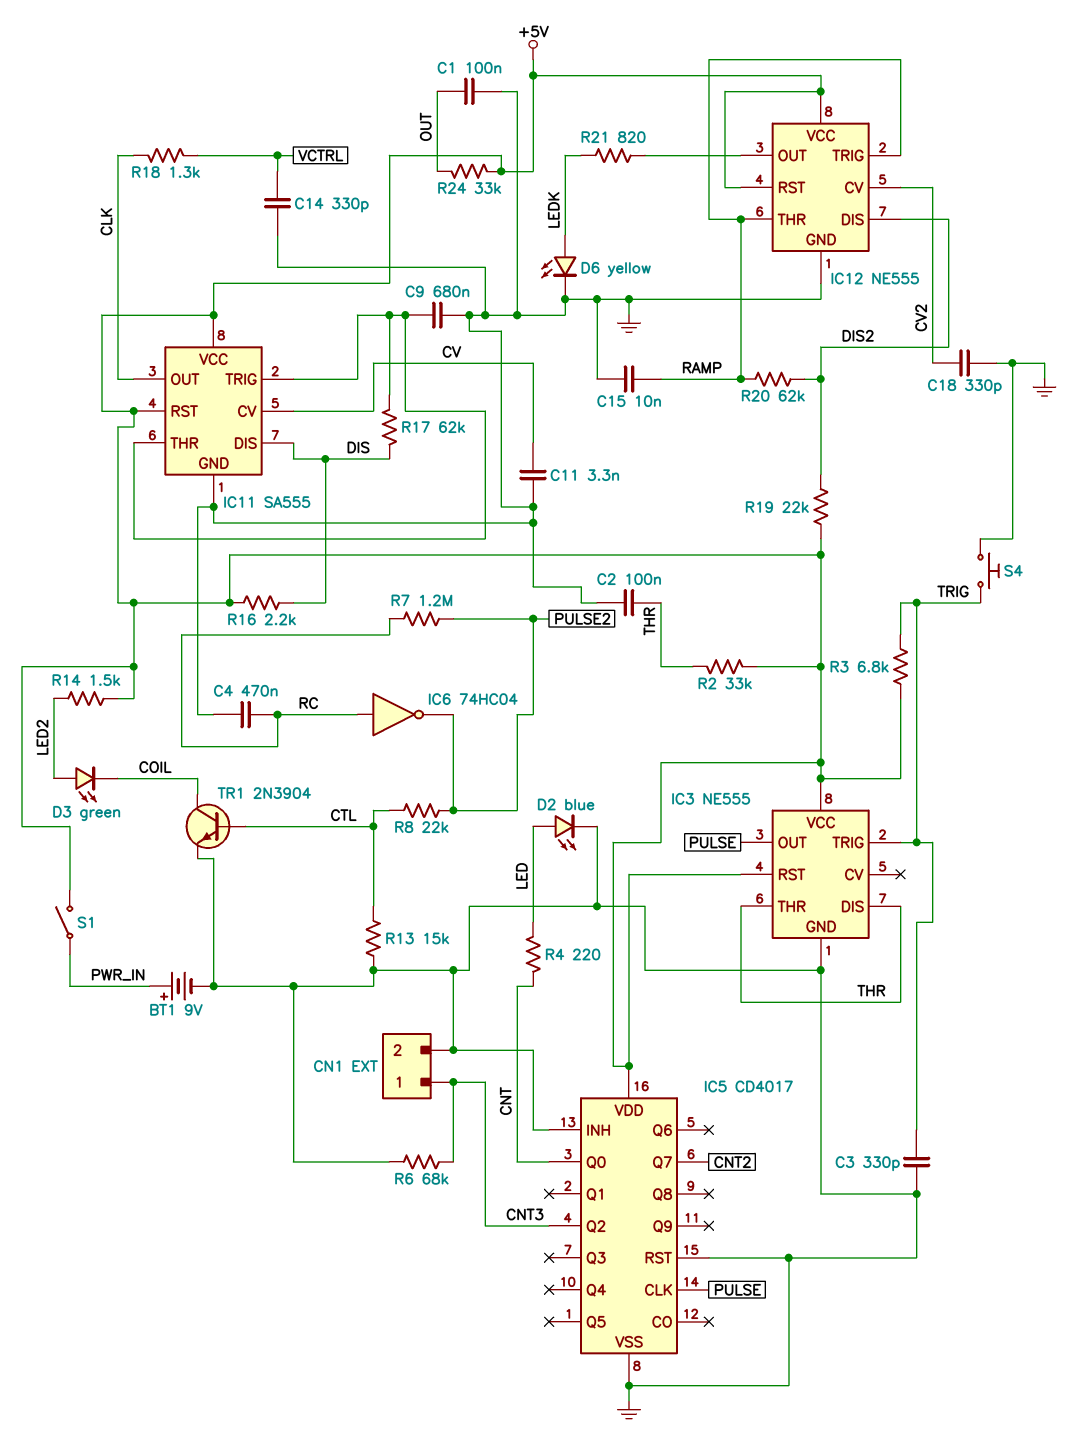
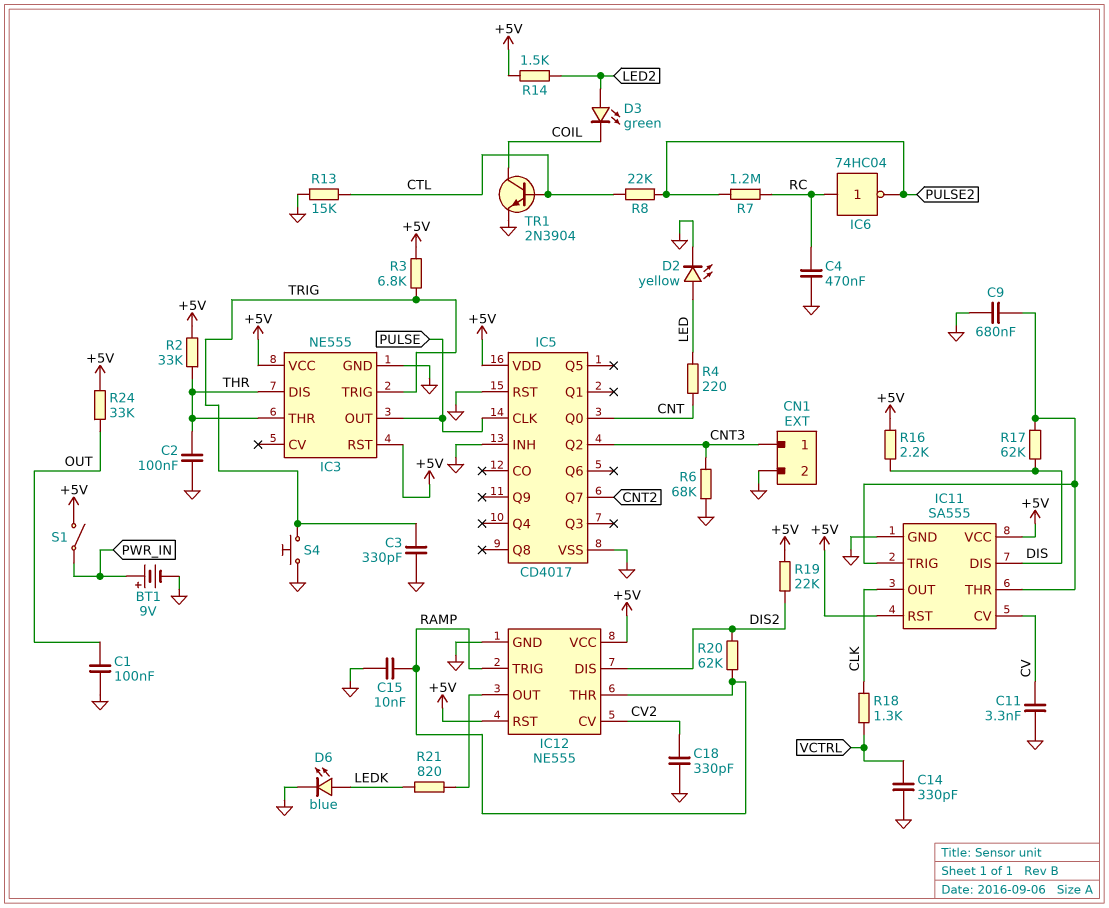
D2: LED blue (A LED, K GND) -> LED yellow (A LED, K GND)
D6: LED yellow (A LEDK, K GND) -> LED blue (A LEDK, K GND)

